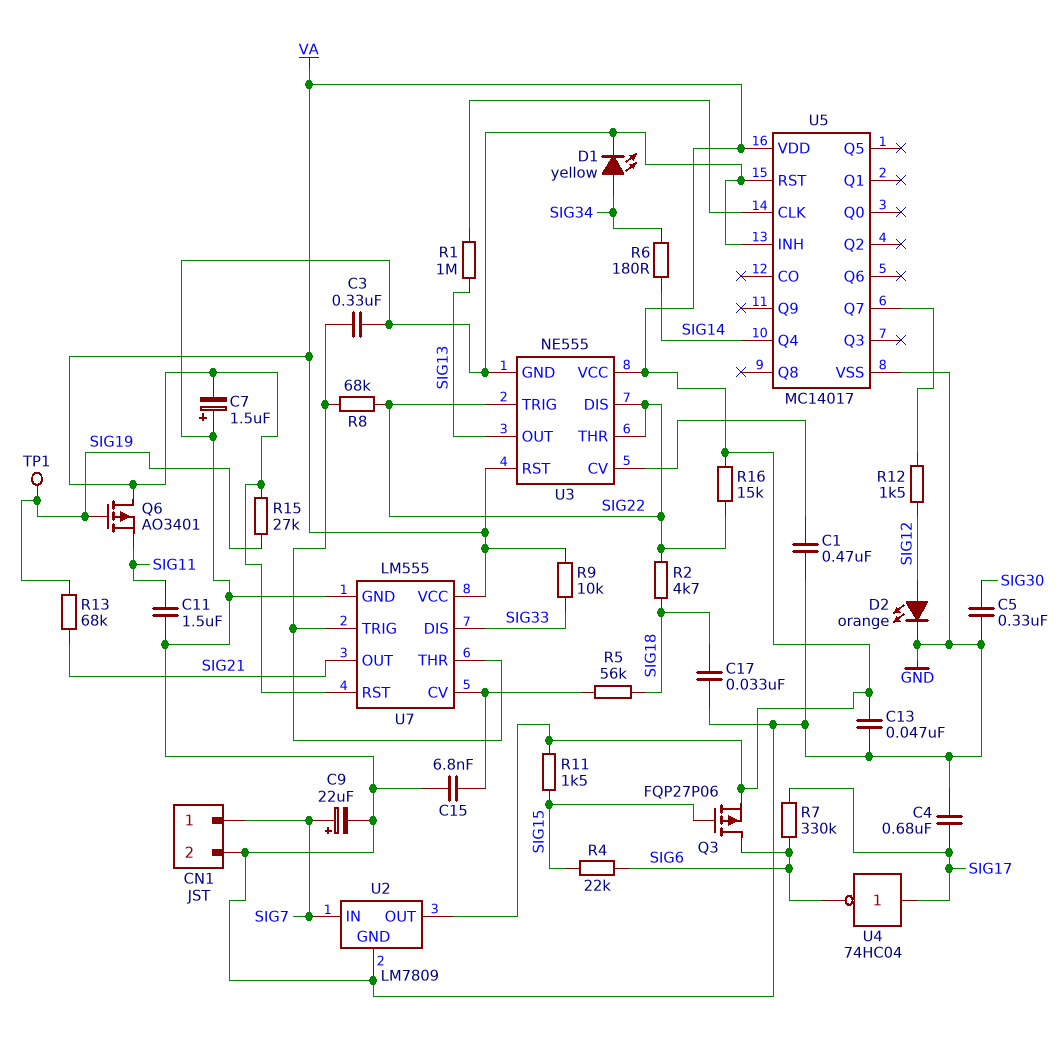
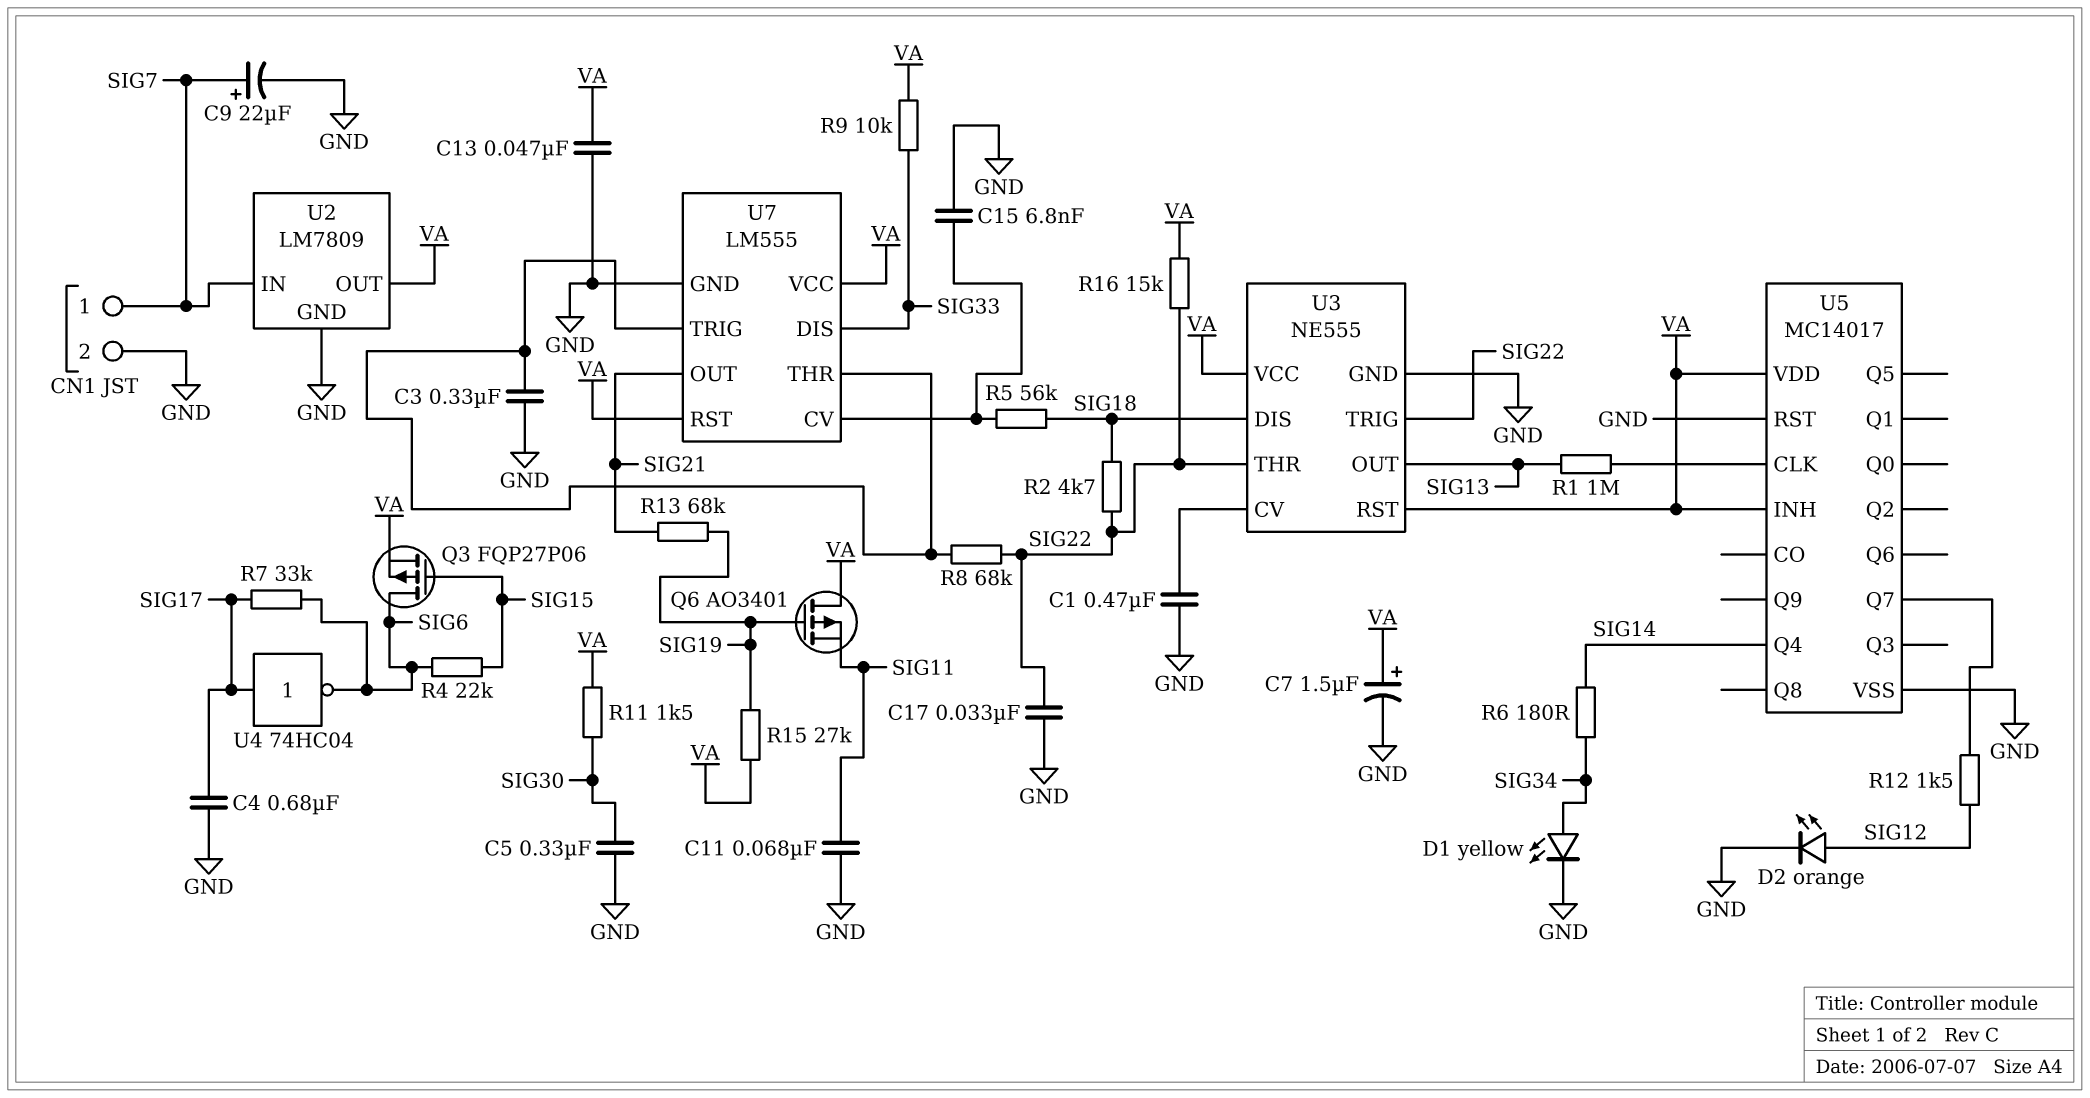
C7: 1.5uF (plus GND, minus VA) -> 1.5uF (plus VA, minus GND)
C11: 1.5uF (GND, SIG11) -> 68nF (GND, SIG11)
C17: 33nF (GND, SIG18) -> 33nF (GND, SIG22)
R7: 330k (SIG6, SIG17) -> 33k (SIG6, SIG17)
R11: 1.5k (SIG15, VA) -> 1.5k (SIG30, VA)
TP1: test point (SIG19) -> none
U3 pin DIS: SIG22 -> SIG18
U5 pin INH: GND -> VA

